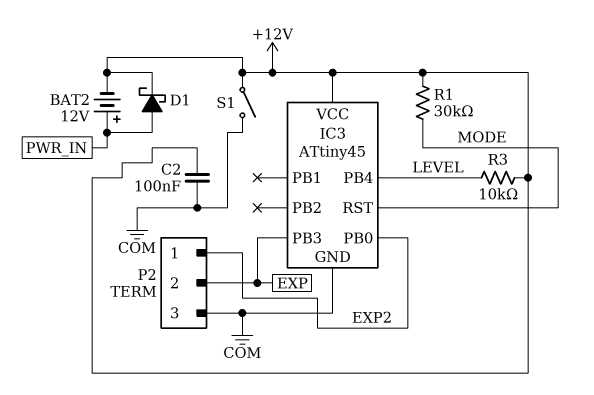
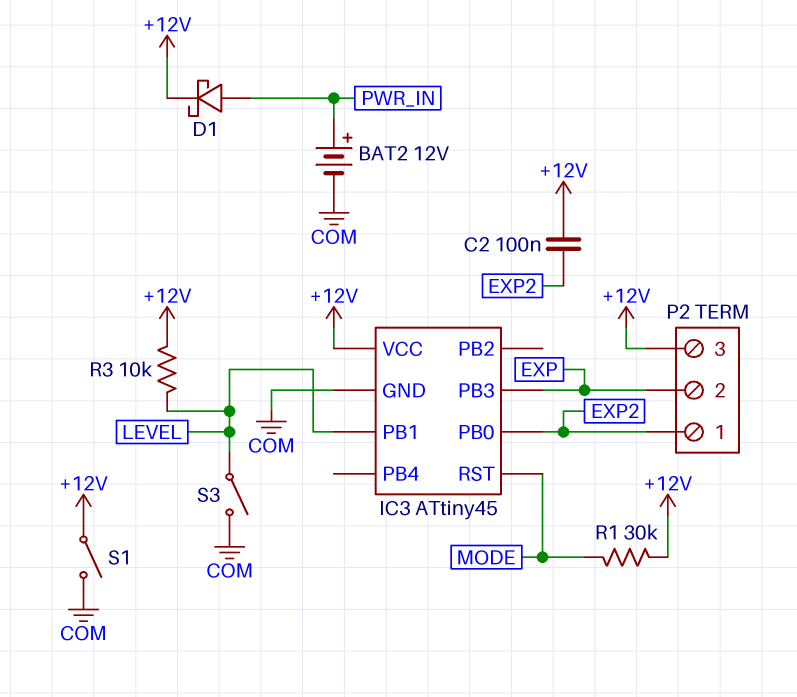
BAT2: 12V (plus PWR_IN, minus +12V) -> 12V (plus PWR_IN, minus COM)
C2: 100nF (+12V, COM) -> 100nF (+12V, EXP2)
IC3 pin PB1: none -> LEVEL
IC3 pin PB4: LEVEL -> none
P2 pin 3: COM -> +12V
S3: none -> switch (COM, LEVEL)

